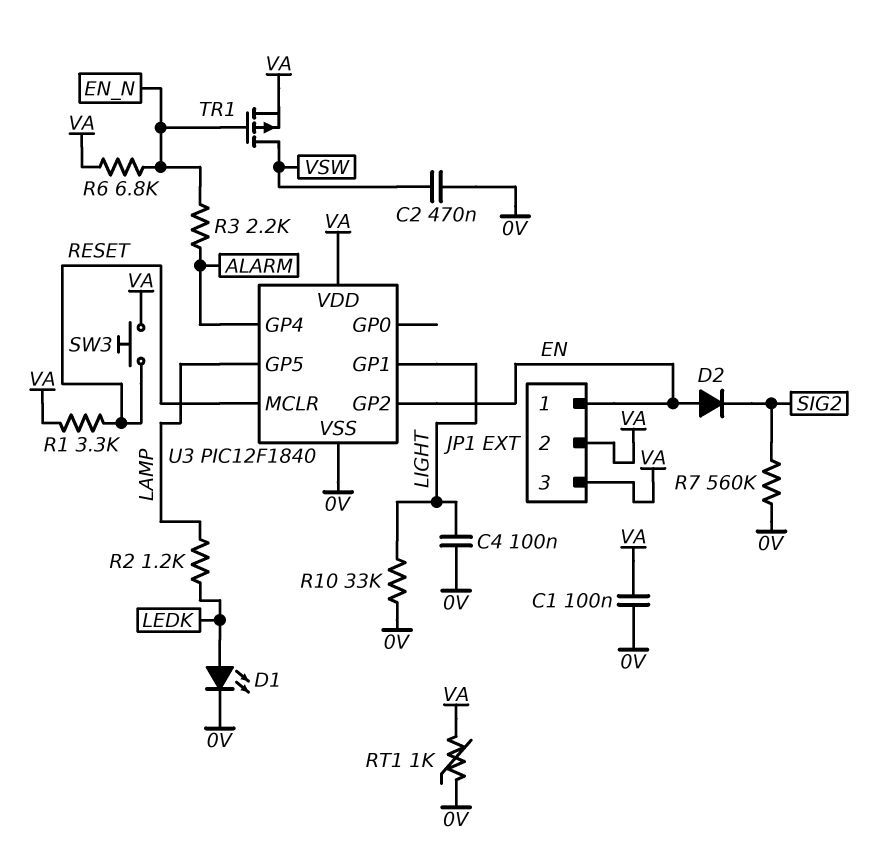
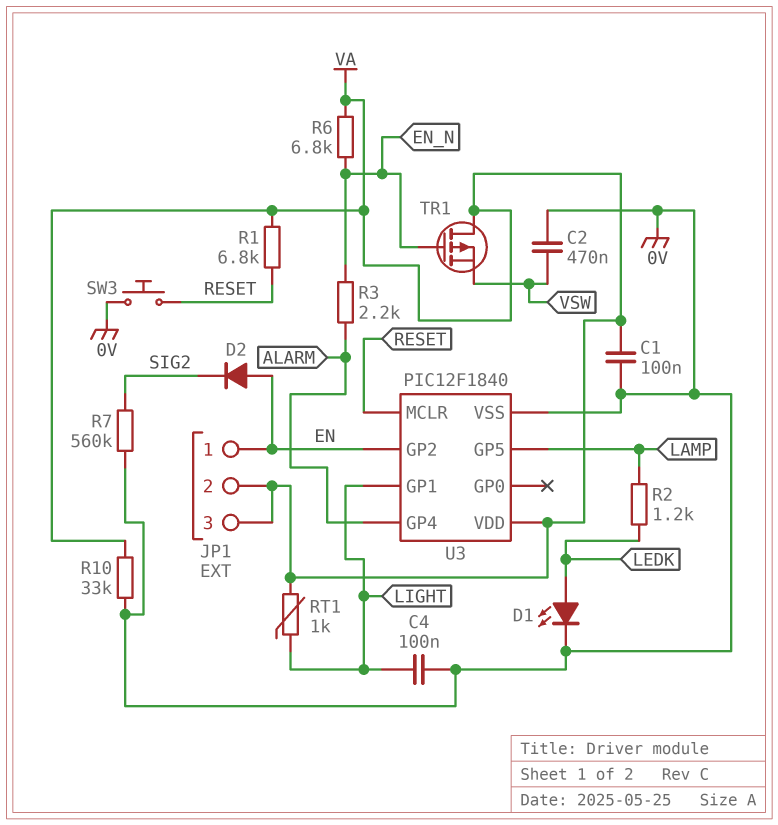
R1: 3.3k (RESET, VA) -> 6.8k (RESET, VA)
R10: 33k (0V, LIGHT) -> 33k (0V, VA)
RT1: 1k (0V, VA) -> 1k (LIGHT, VA)
SW3: button (RESET, VA) -> button (0V, RESET)
TR1: PMOS (G EN_N, D VSW, S VA) -> PMOS (G EN_N, D VA, S VSW)

